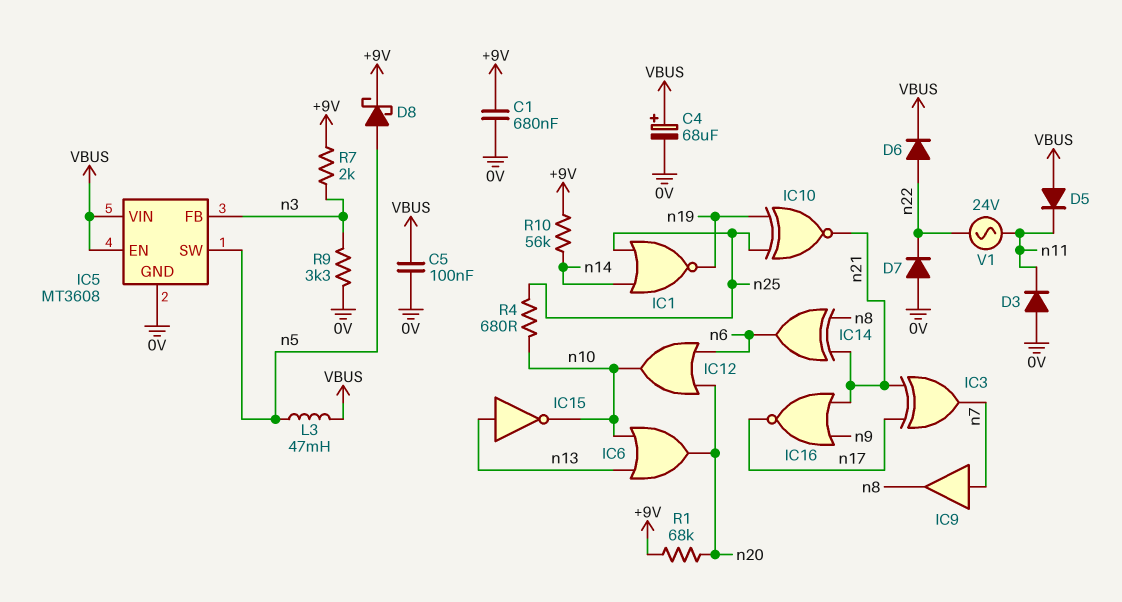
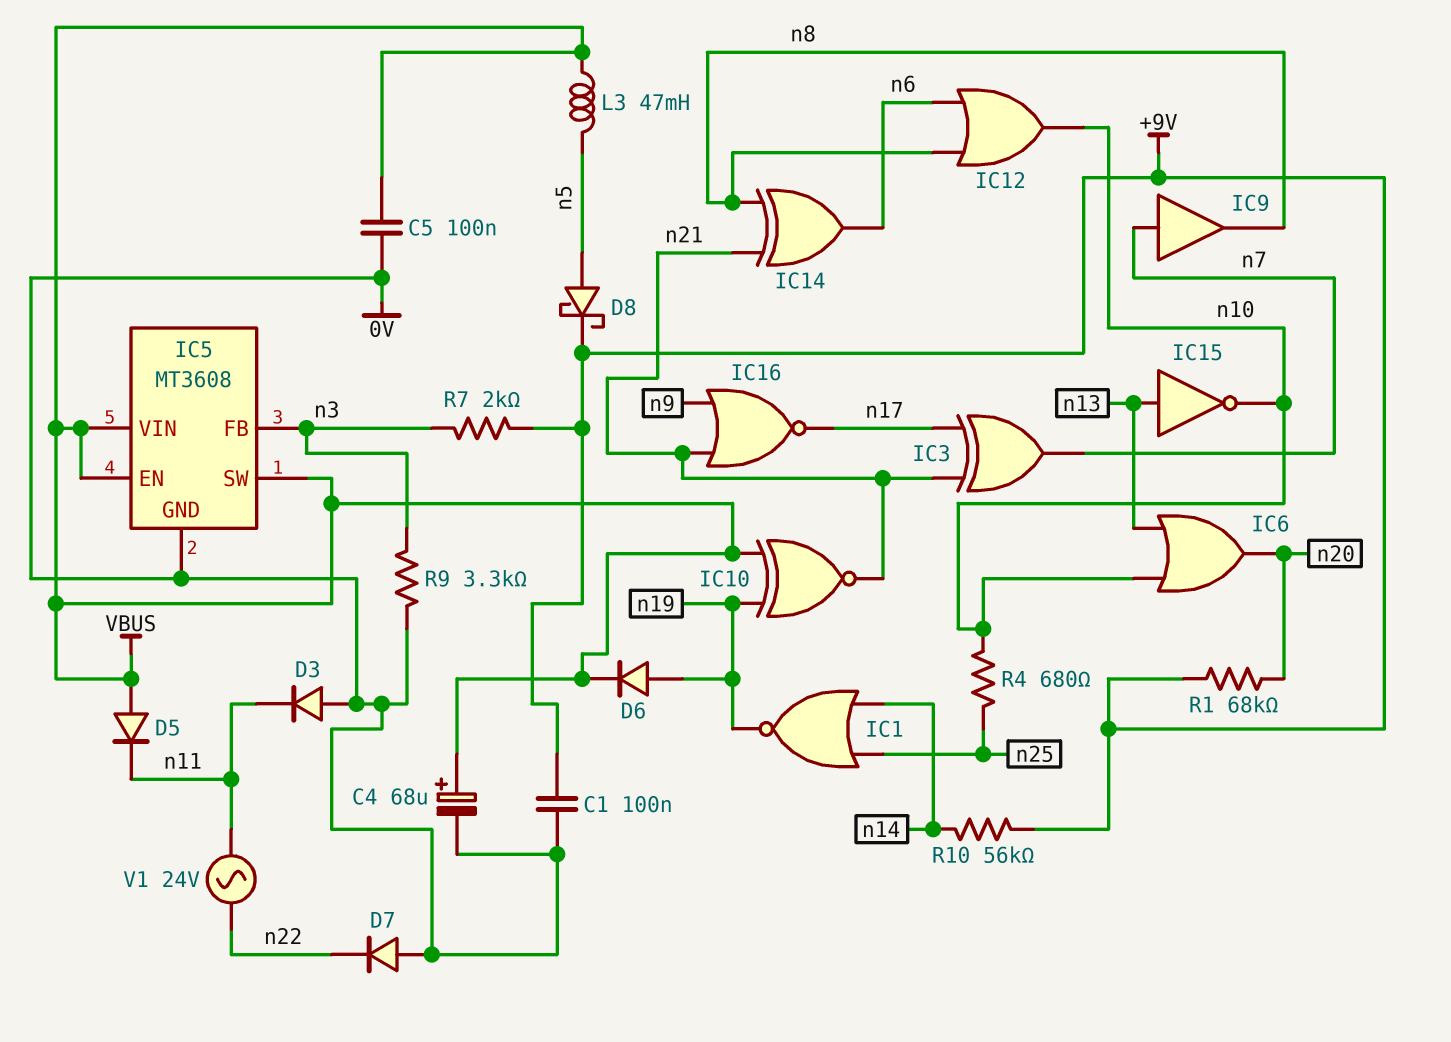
C1: 680nF (+9V, 0V) -> 100nF (+9V, 0V)
D6: diode (A n22, K VBUS) -> diode (A n19, K VBUS)
IC5 pin SW: n5 -> VBUS
IC10: XNOR (in n19, in n25, out n21) -> XNOR (in VBUS, in n19, out n21)
IC12: OR (in n6, in n20, out n10) -> OR (in n6, in n8, out n10)

